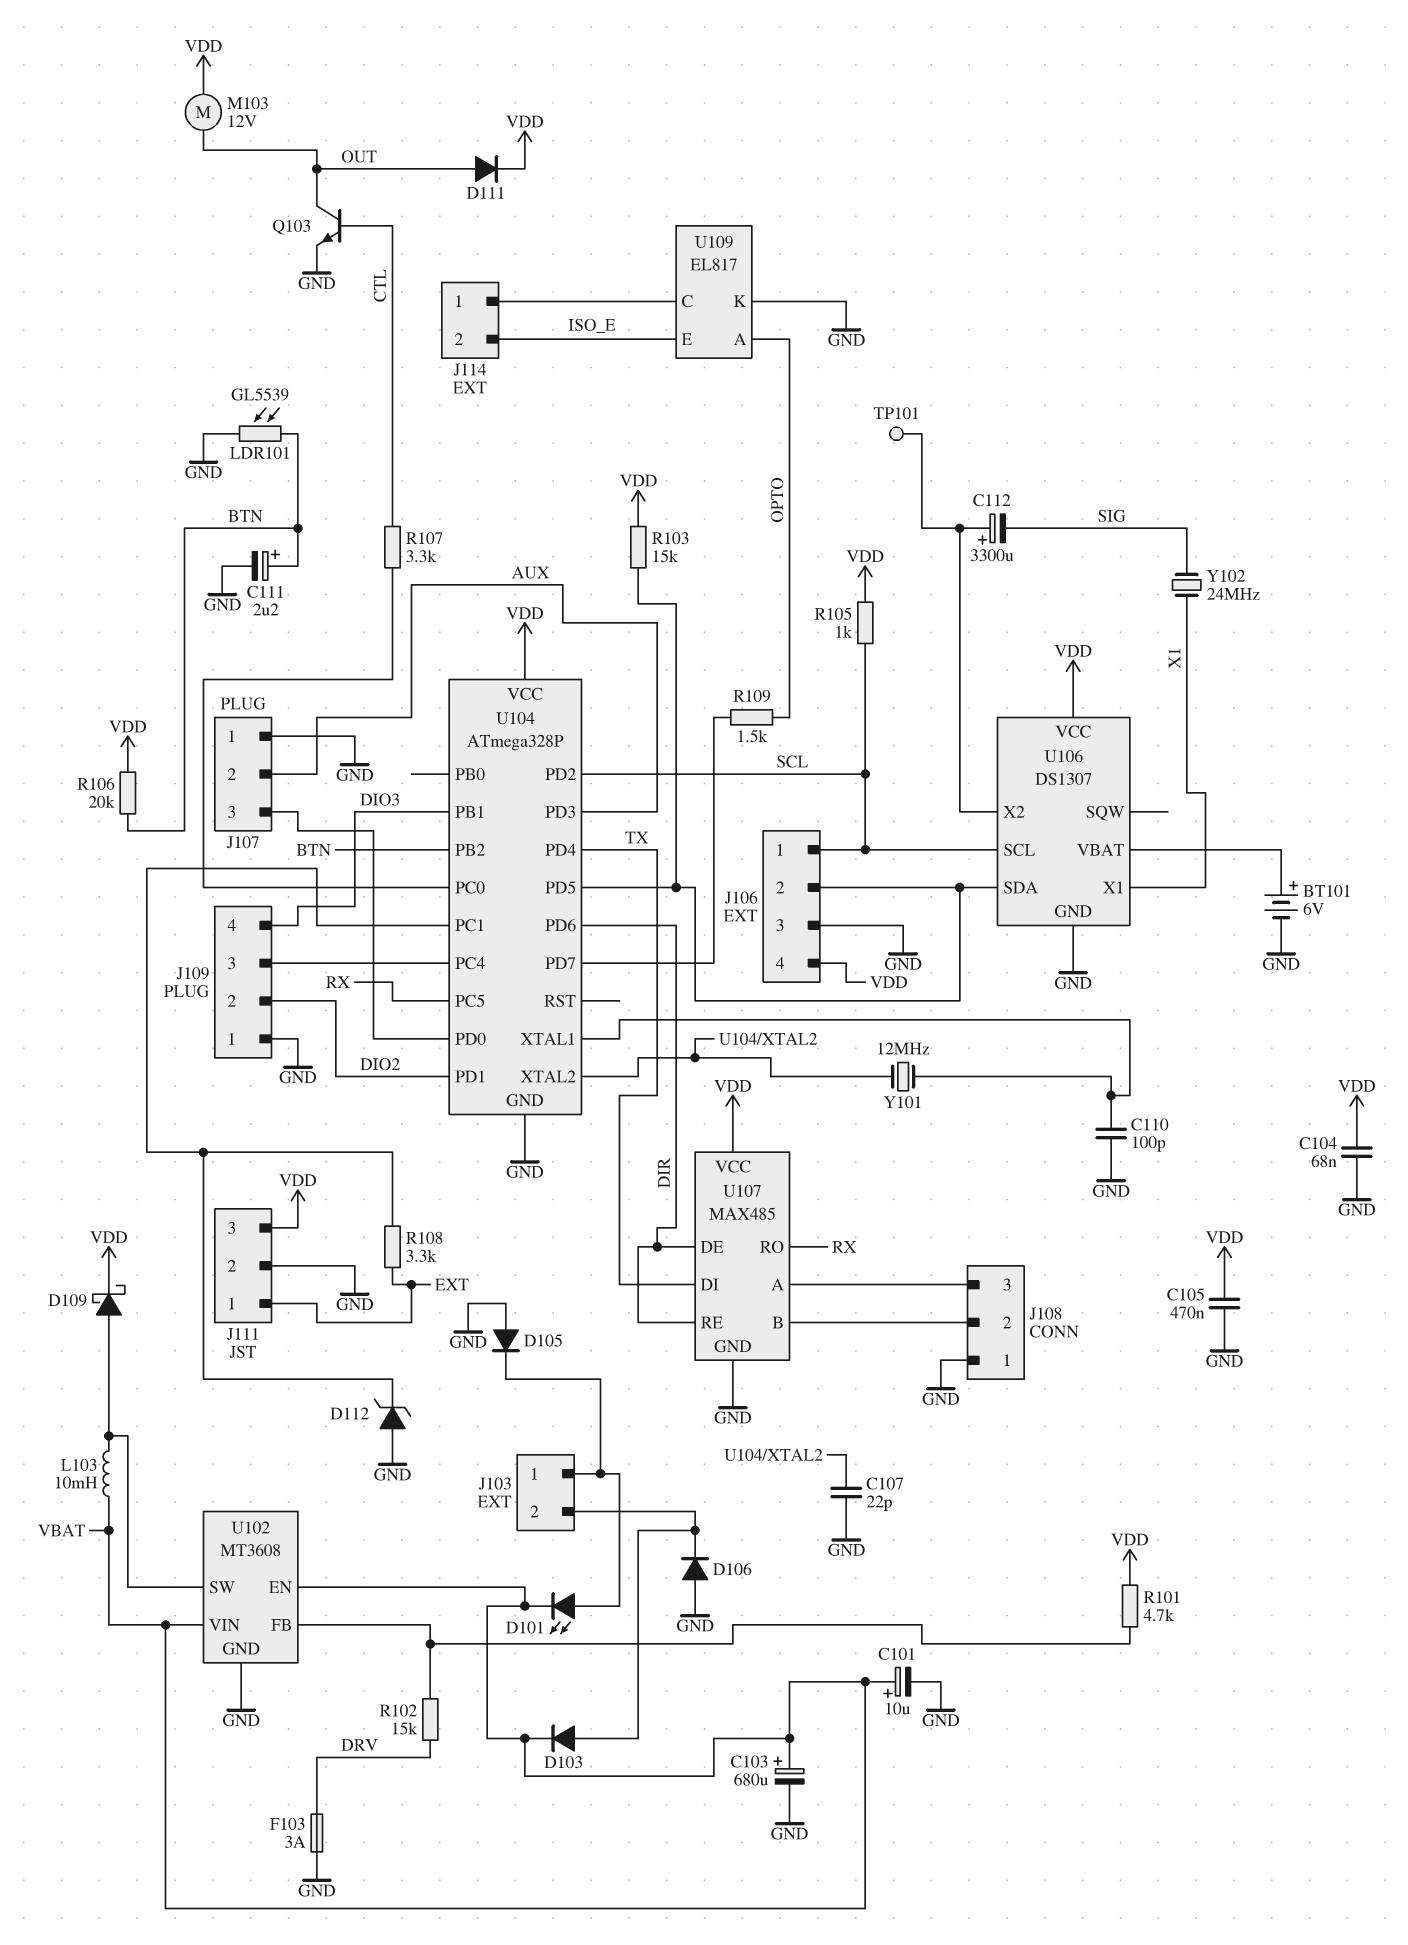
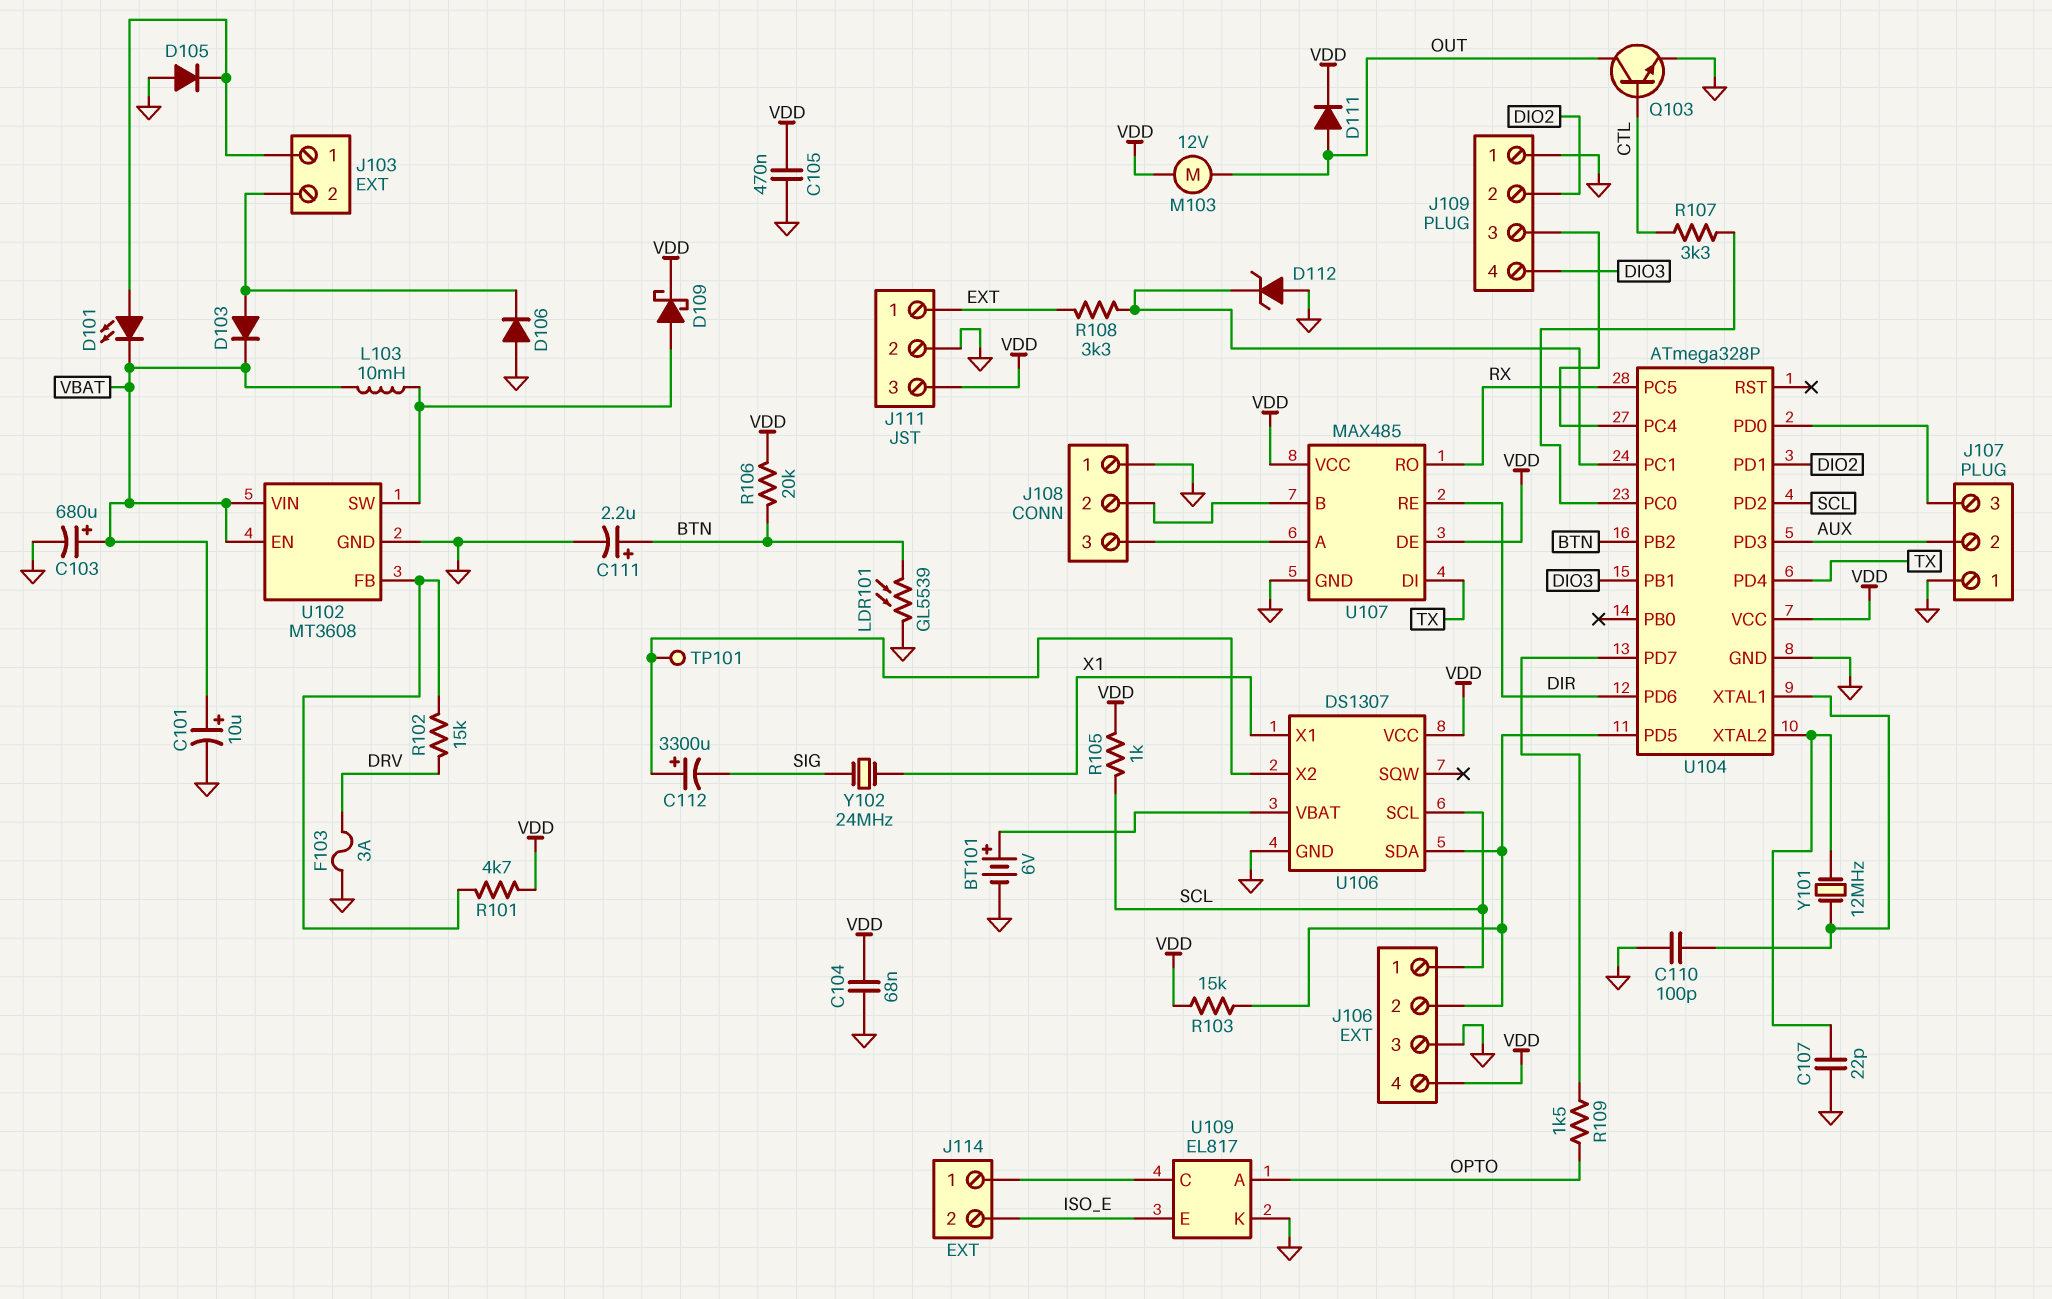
U107 pin DE: DIR -> VDD

